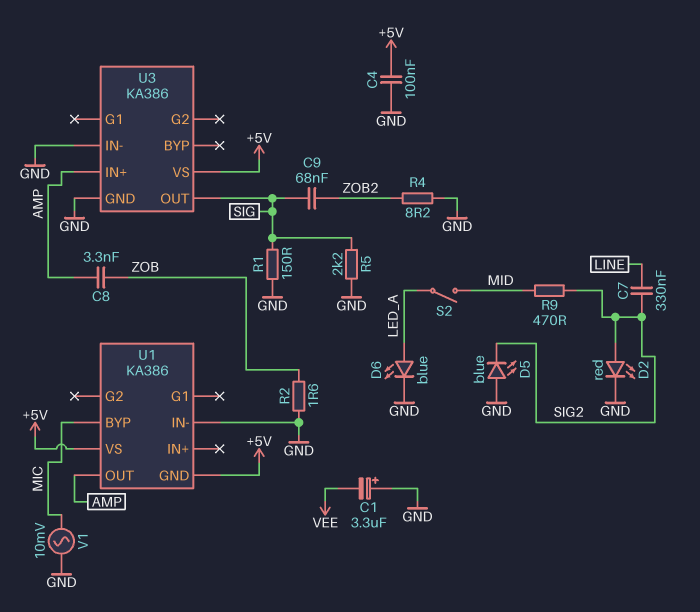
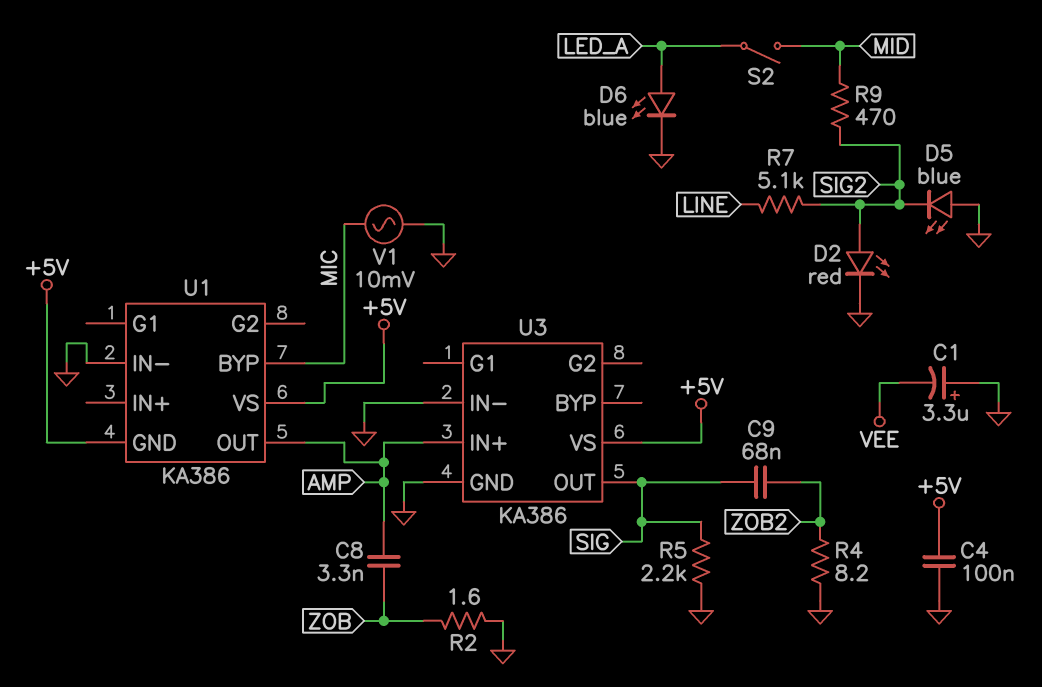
C7: 330nF (LINE, SIG2) -> none
R1: 150 (GND, SIG) -> none
R7: none -> 5.1k (LINE, SIG2)

